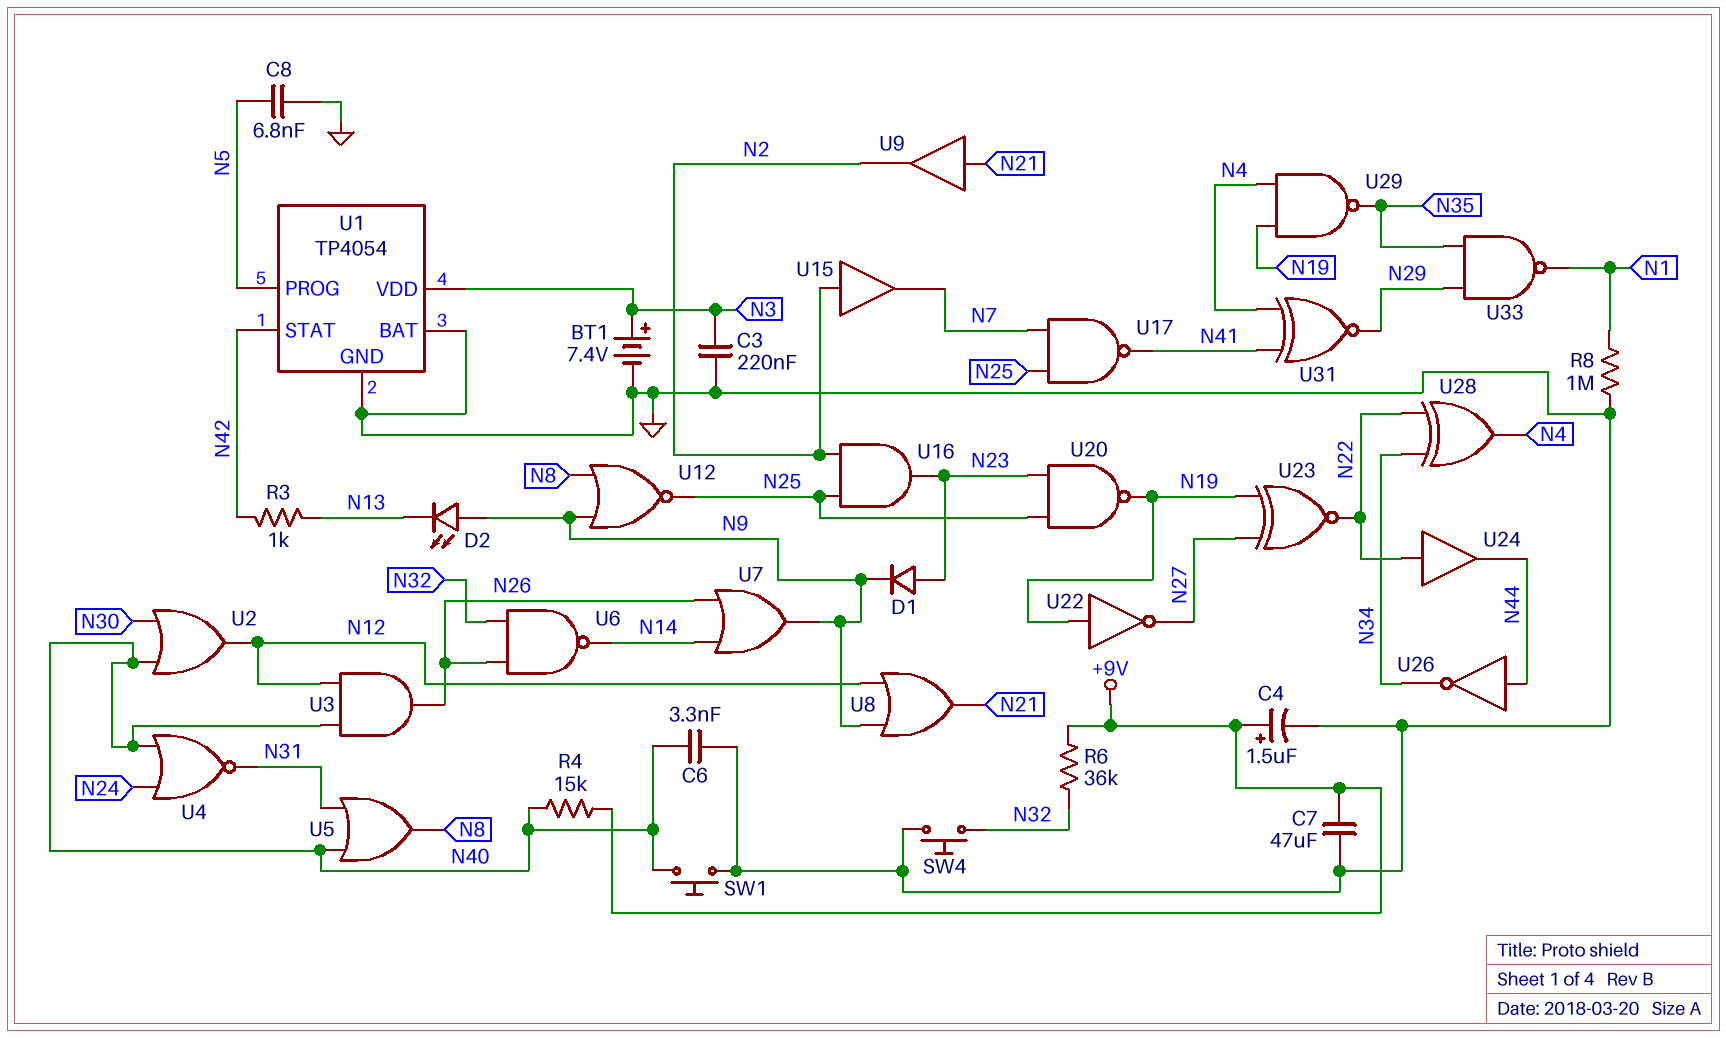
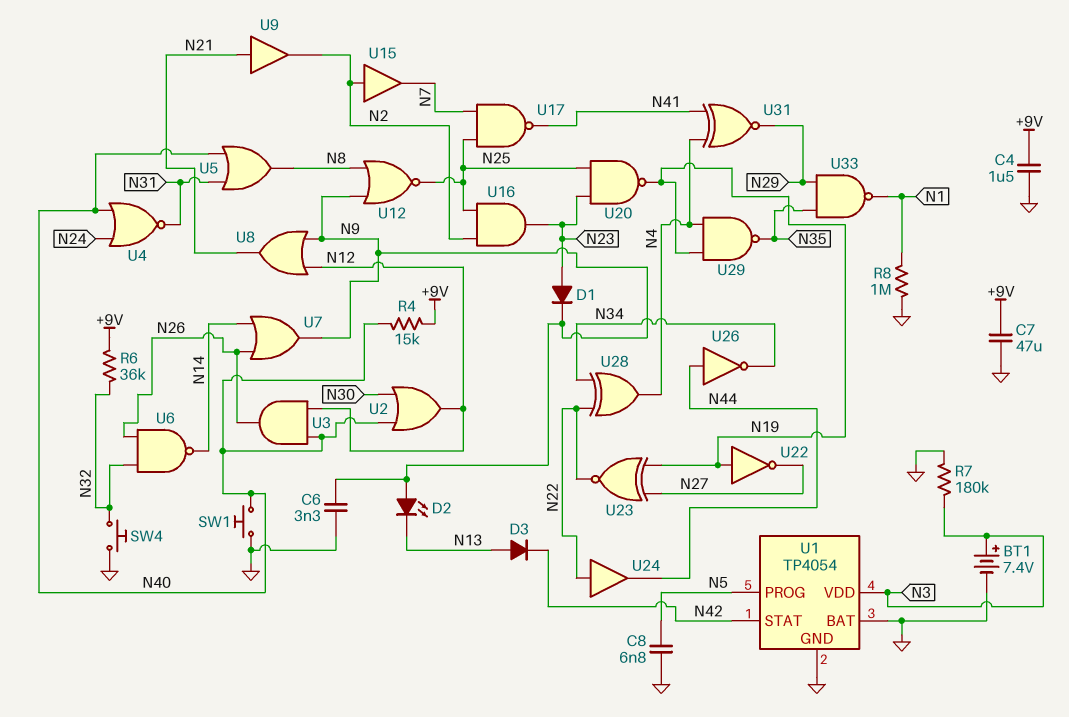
C3: 220nF (GND, N3) -> none
C4: 1.5uF (plus +9V, minus GND) -> 1.5uF (+9V, GND)
C6: 3.3nF (GND, N40) -> 3.3nF (GND, N9)
D3: none -> diode (A N13, K N42)
R3: 1k (N13, N42) -> none
R7: none -> 180k (GND, N3)

